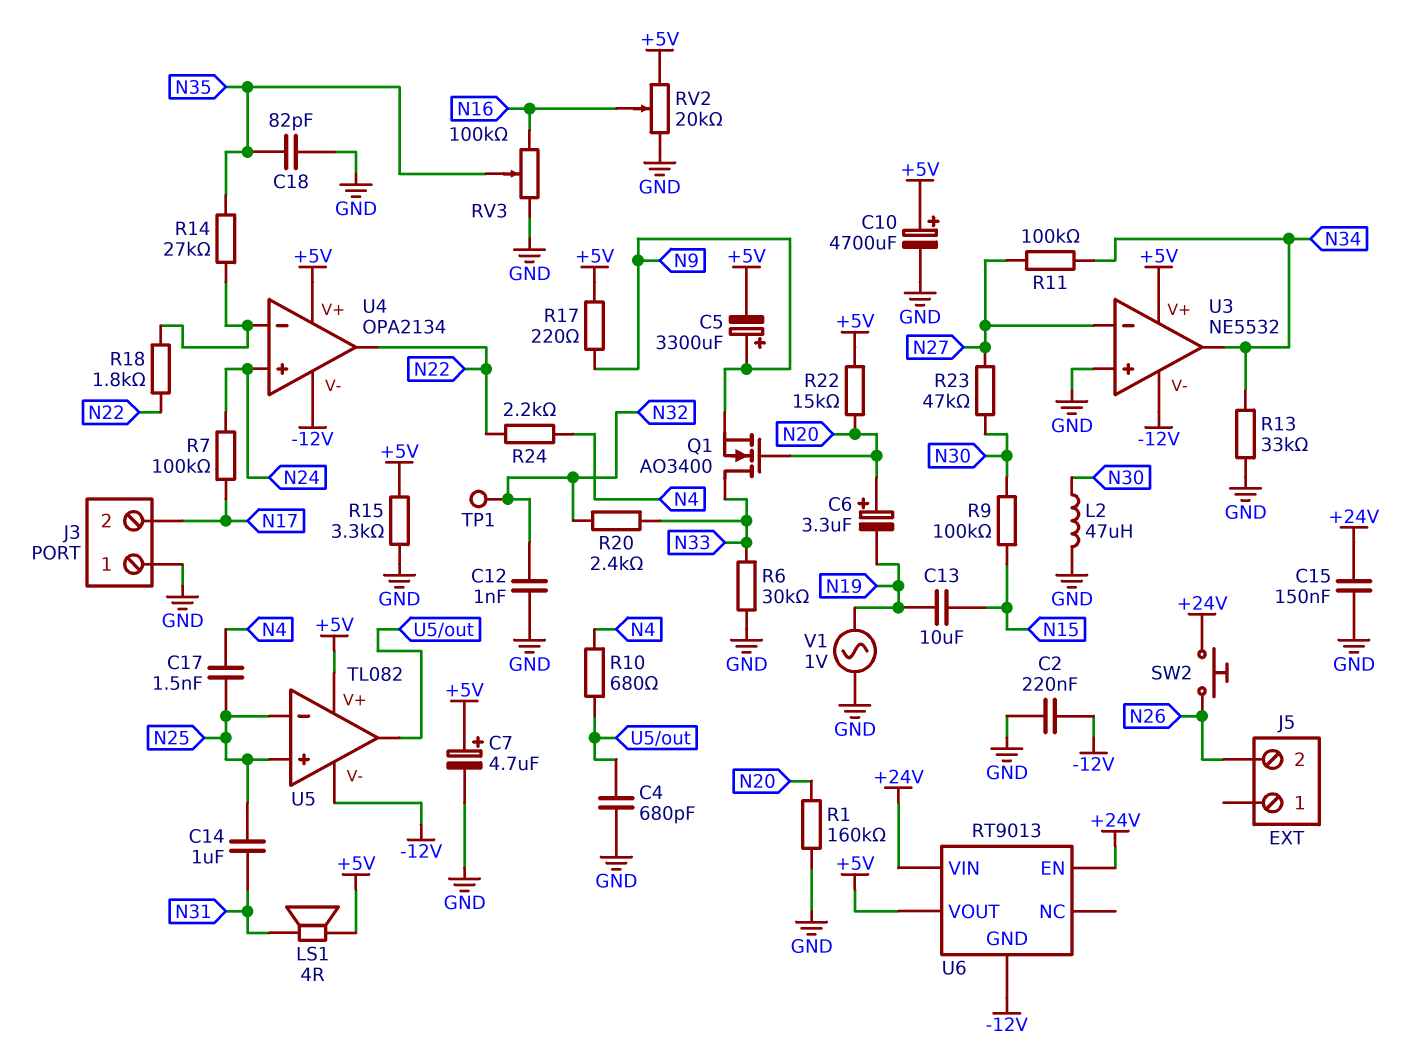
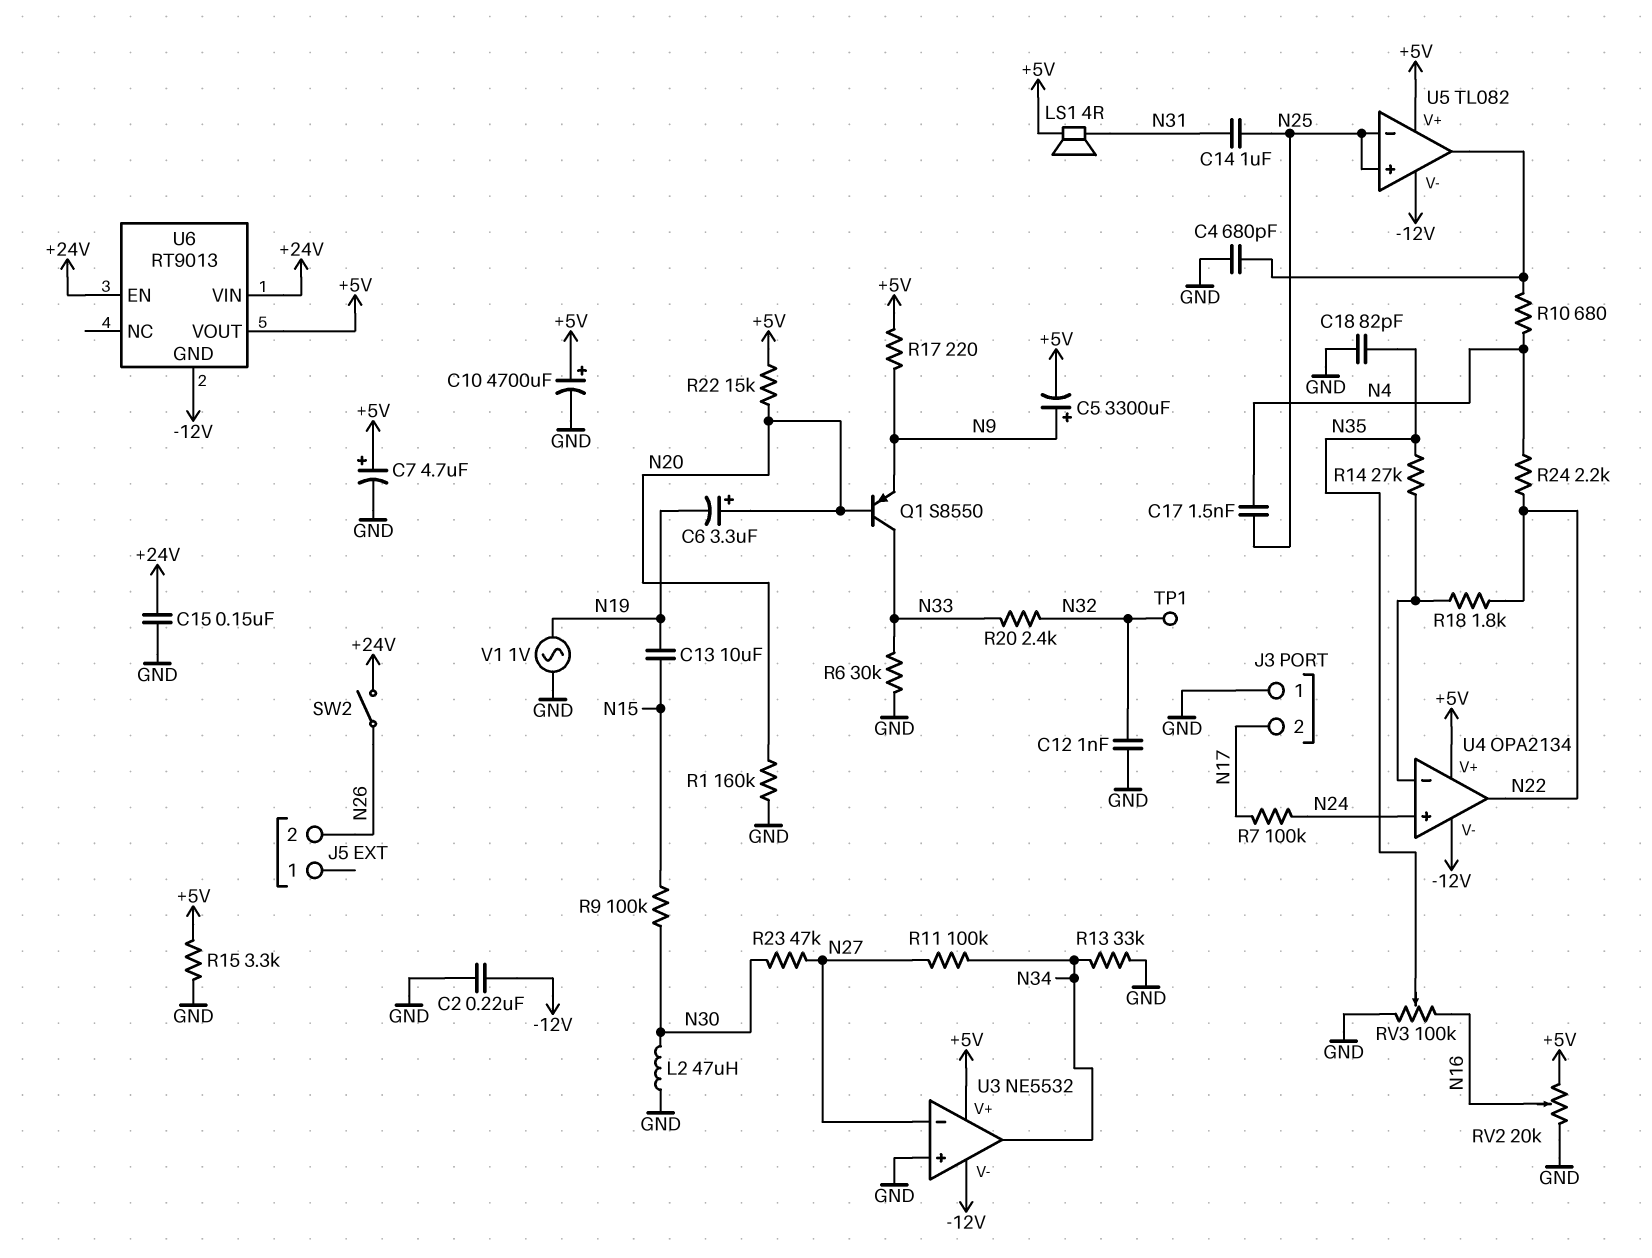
Q1: NMOS AO3400 (G N20, D N33, S N9) -> PNP S8550 (B N20, C N33, E N9)
SW2: button (+24V, N26) -> switch (+24V, N26)

